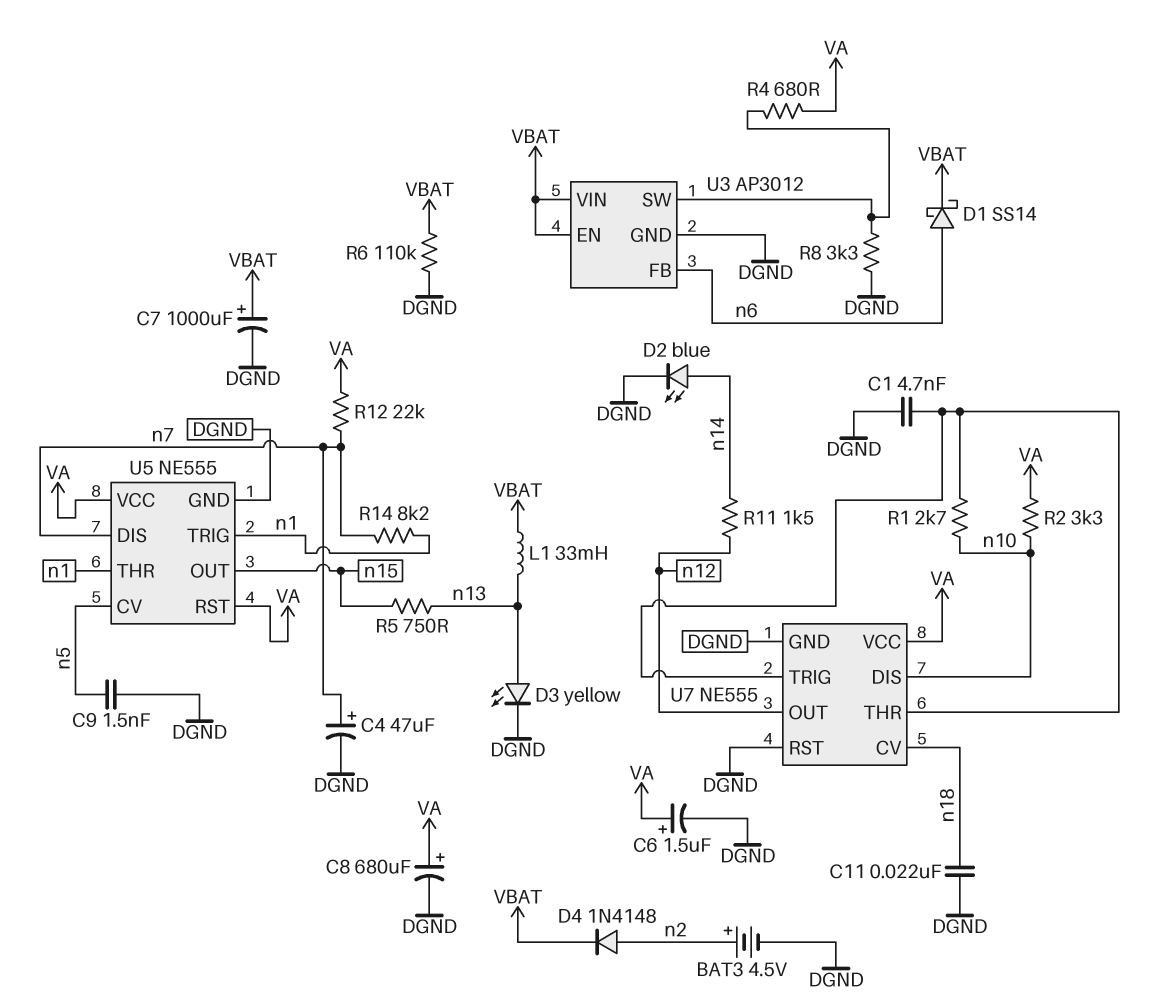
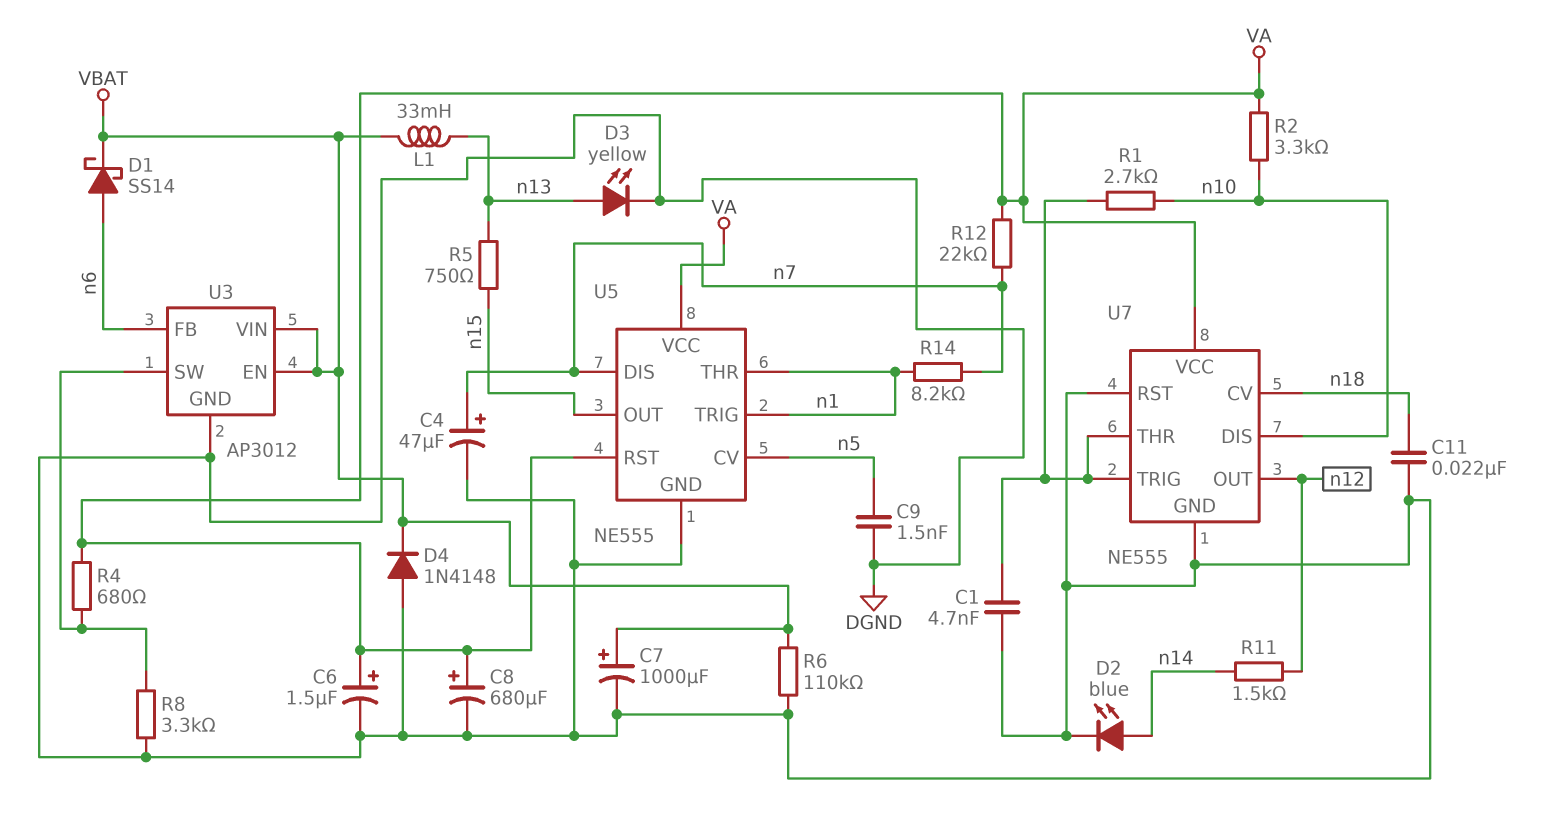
BAT3: 4.5V (plus n2, minus DGND) -> none
D4: diode 1N4148 (A n2, K VBAT) -> diode 1N4148 (A DGND, K VBAT)

